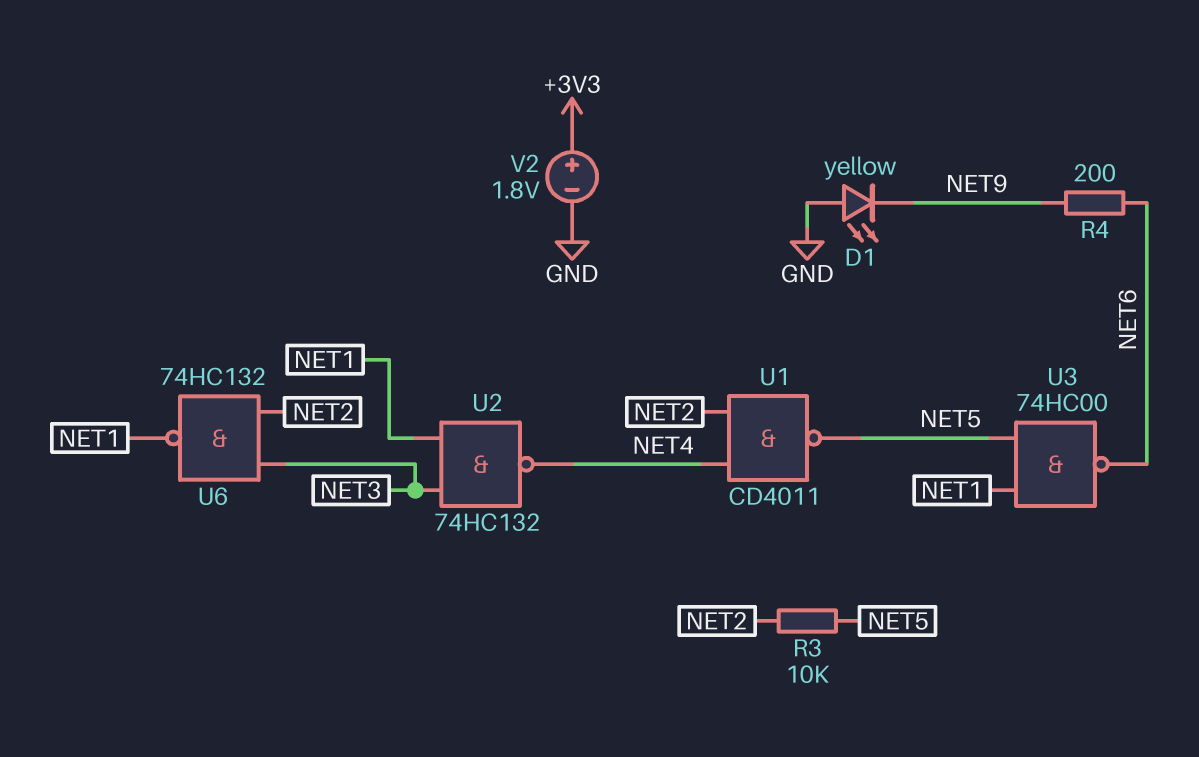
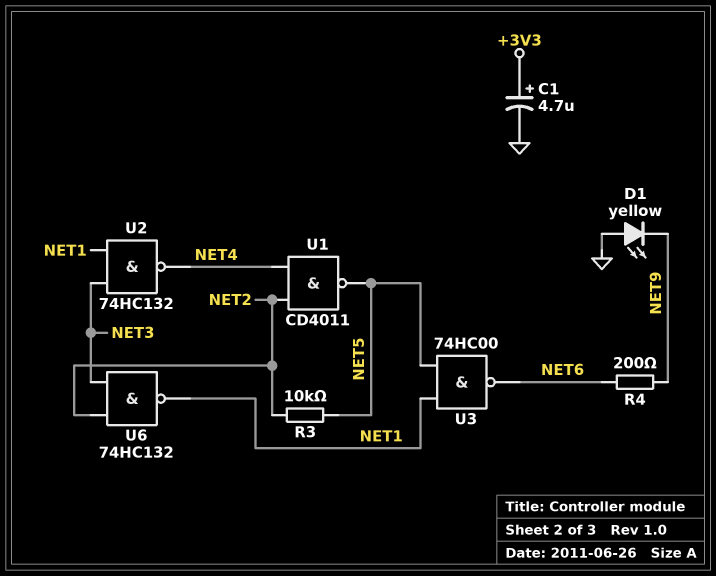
C1: none -> 4.7uF (plus +3V3, minus GND)
V2: 1.8V (plus +3V3, minus GND) -> none

